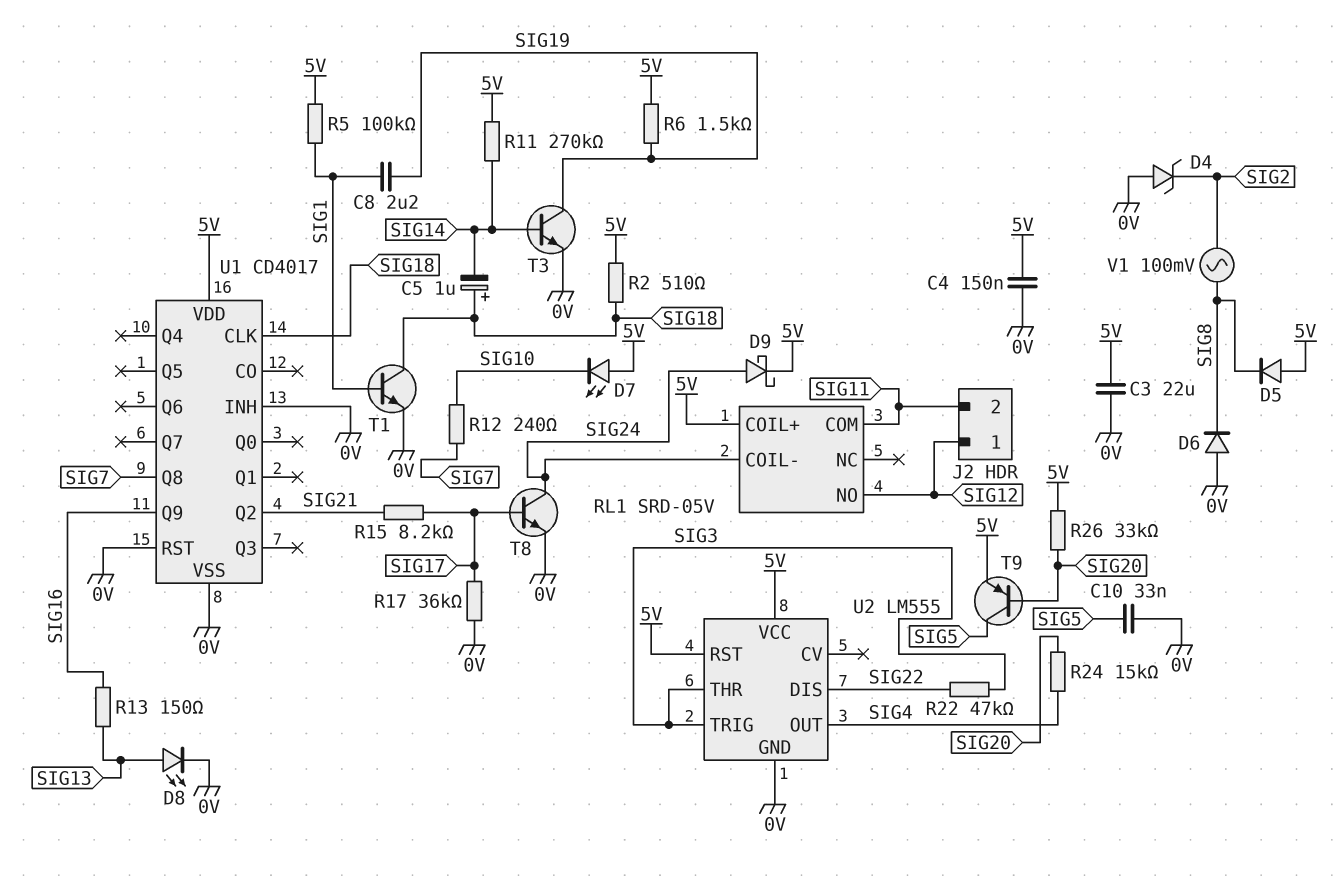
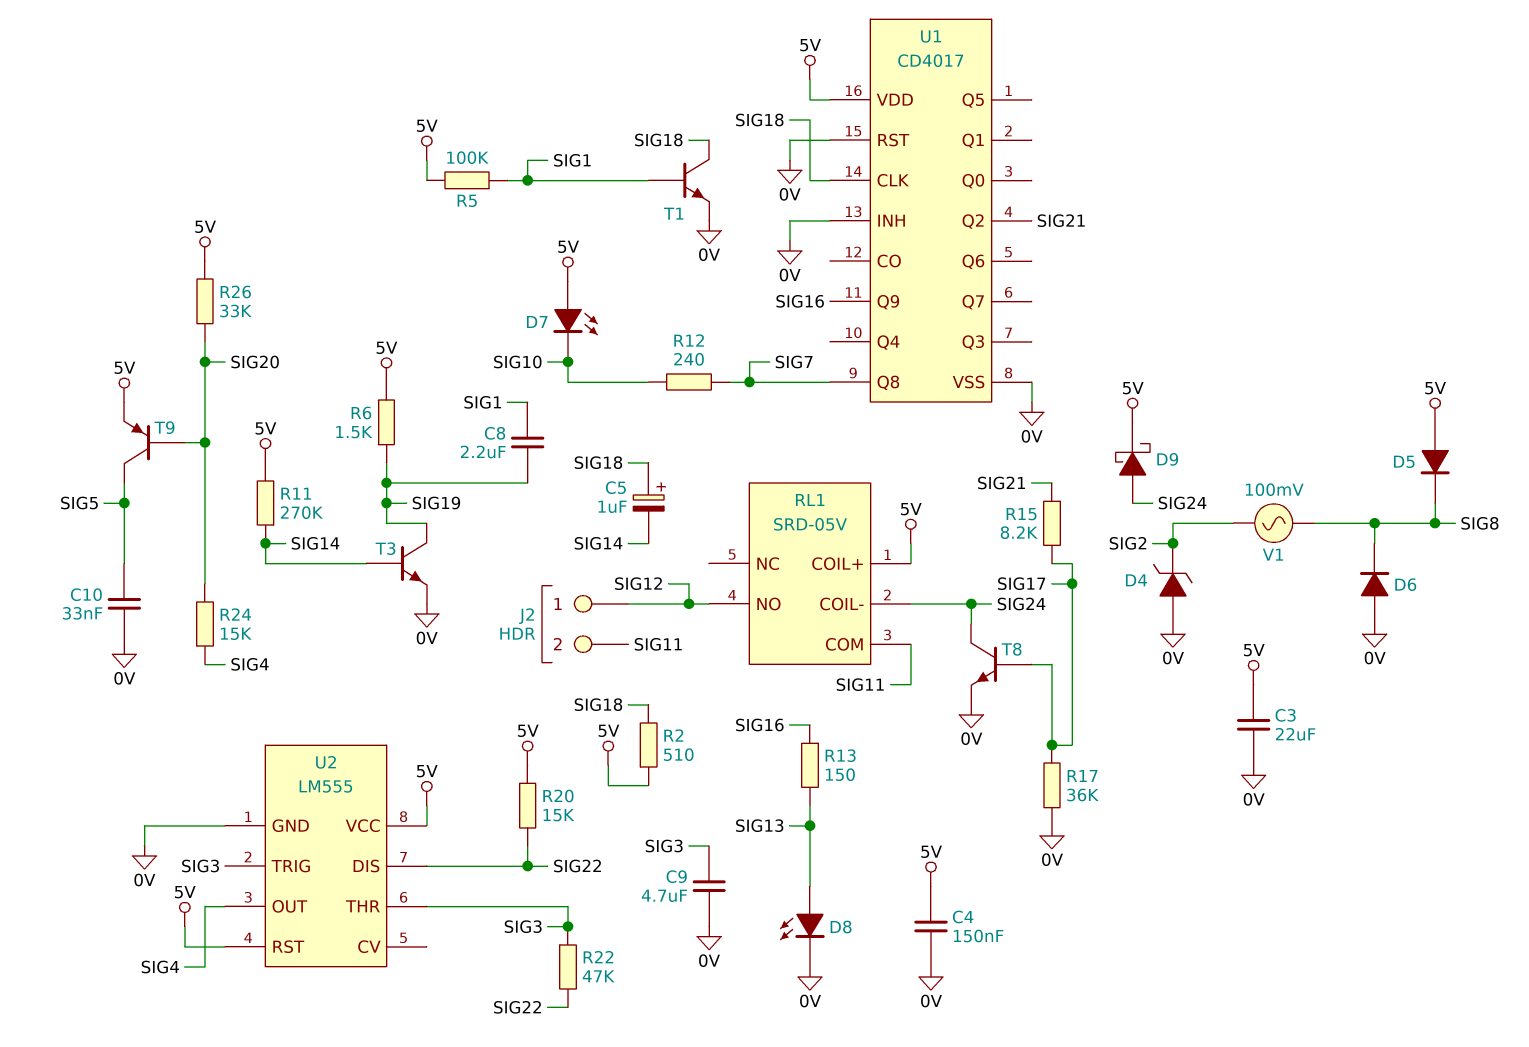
C9: none -> 4.7uF (0V, SIG3)
R20: none -> 15k (5V, SIG22)

